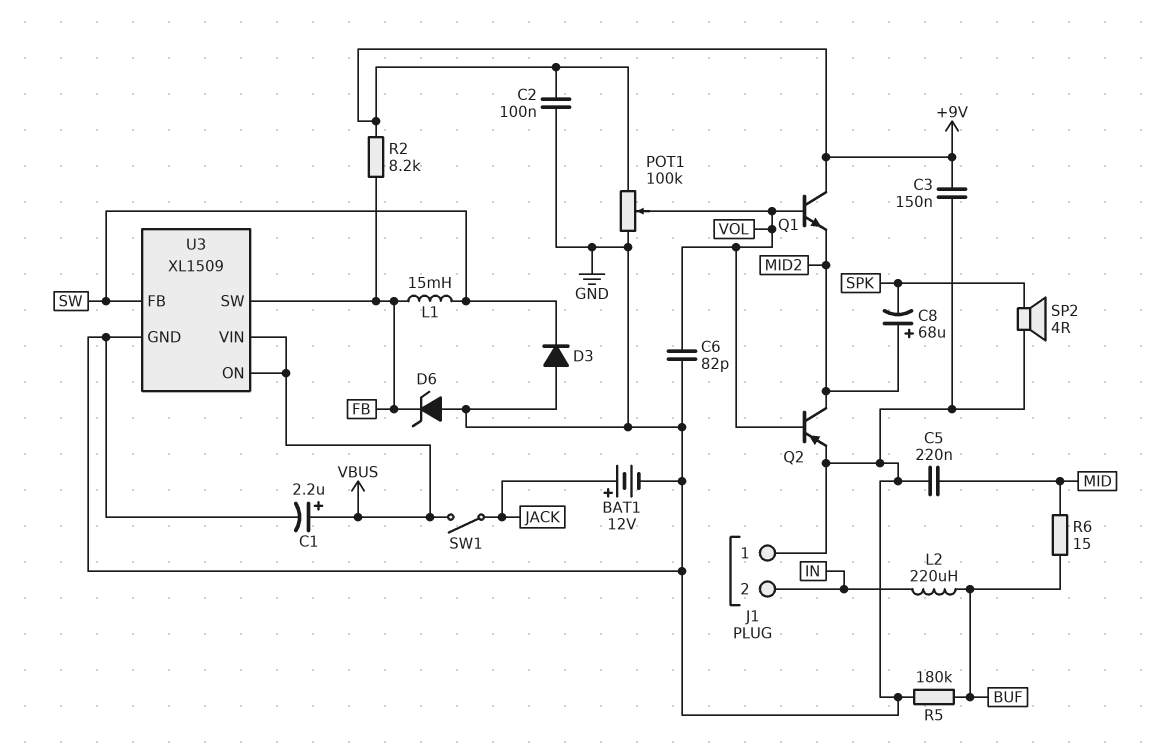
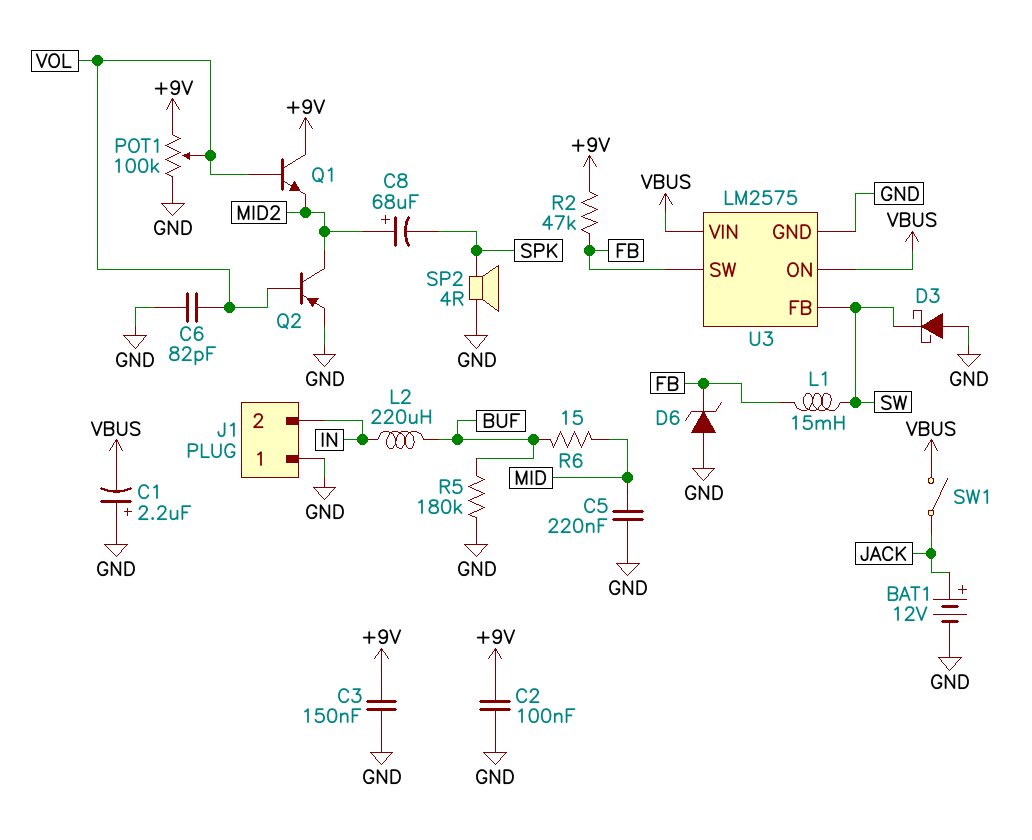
C1: 2.2uF (plus VBUS, minus GND) -> 2.2uF (plus GND, minus VBUS)
D3: diode (A GND, K SW) -> schottky (A GND, K SW)
R2: 8.2k (+9V, FB) -> 47k (+9V, FB)
U3: XL1509 -> LM2575

